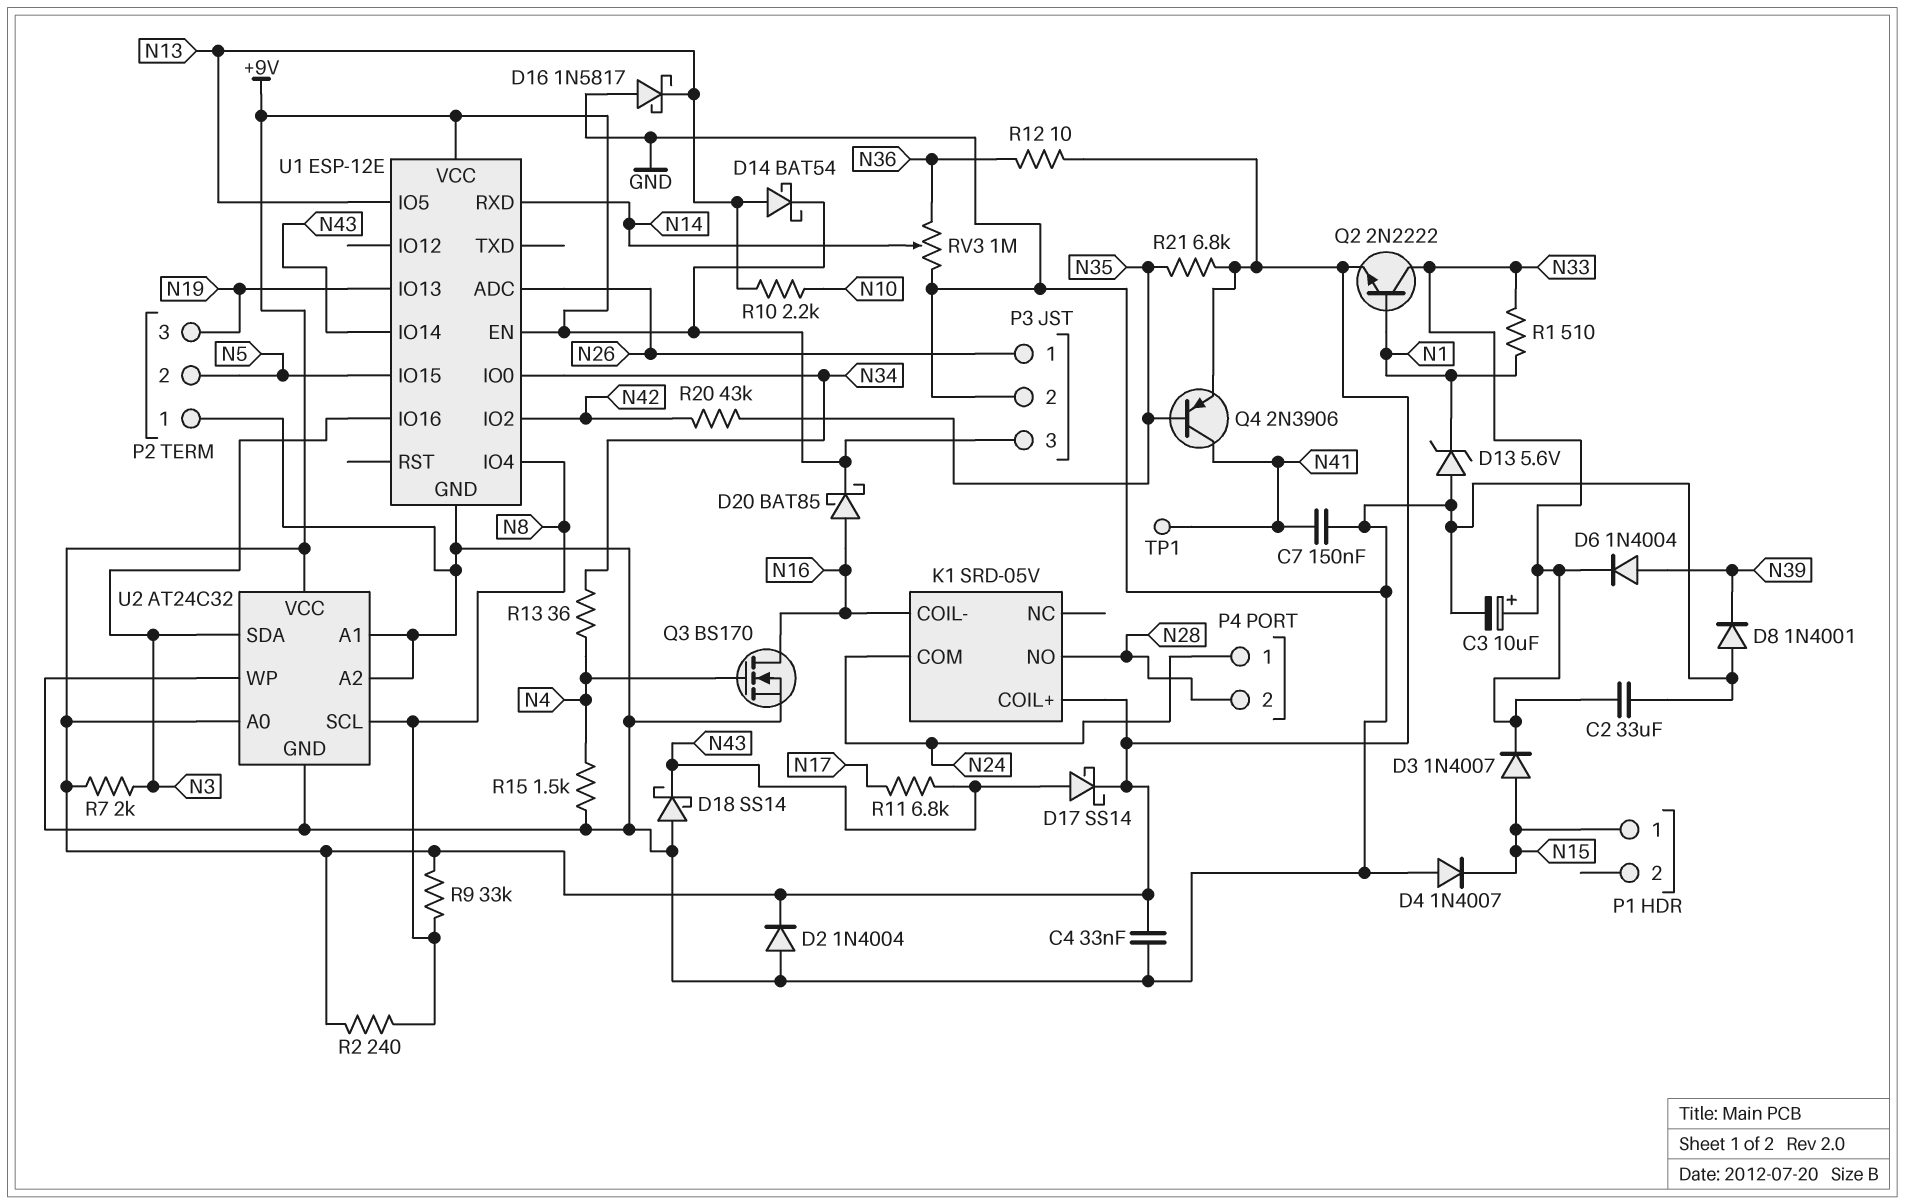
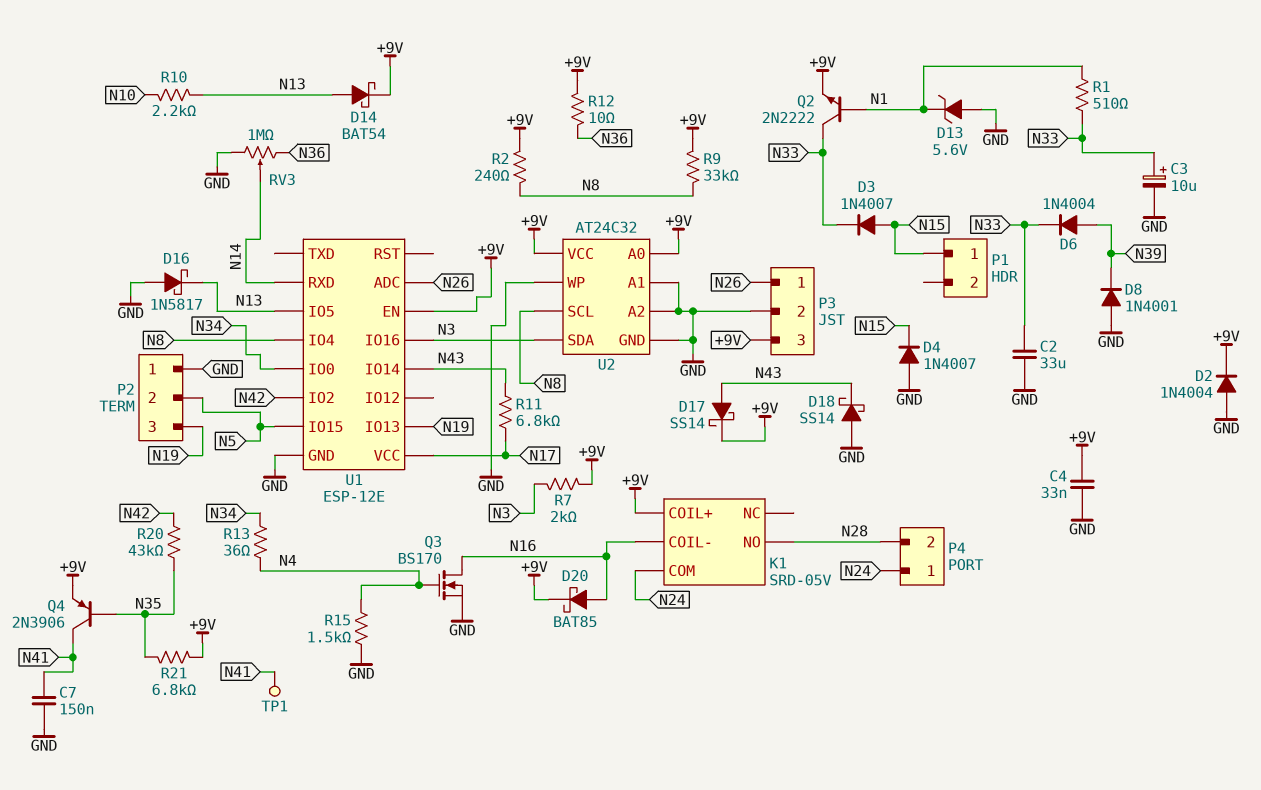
U1 pin VCC: +9V -> N17

